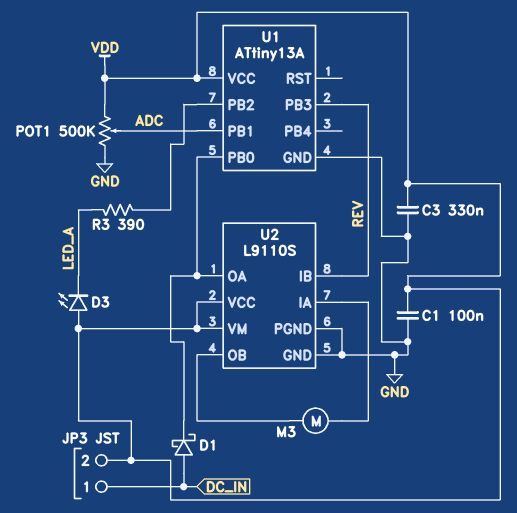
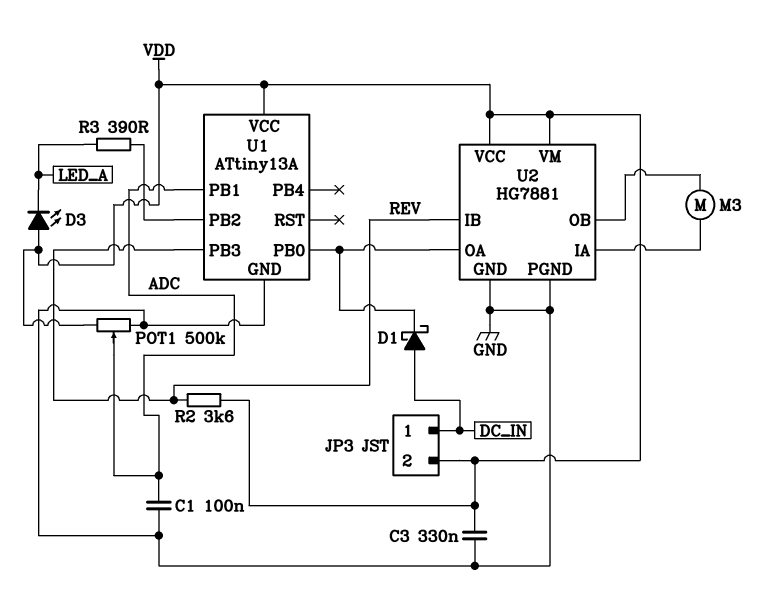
C1: 100nF (GND, VDD) -> 100nF (ADC, GND)
R2: none -> 3.6k (REV, VDD)
U2: L9110S -> HG7881

